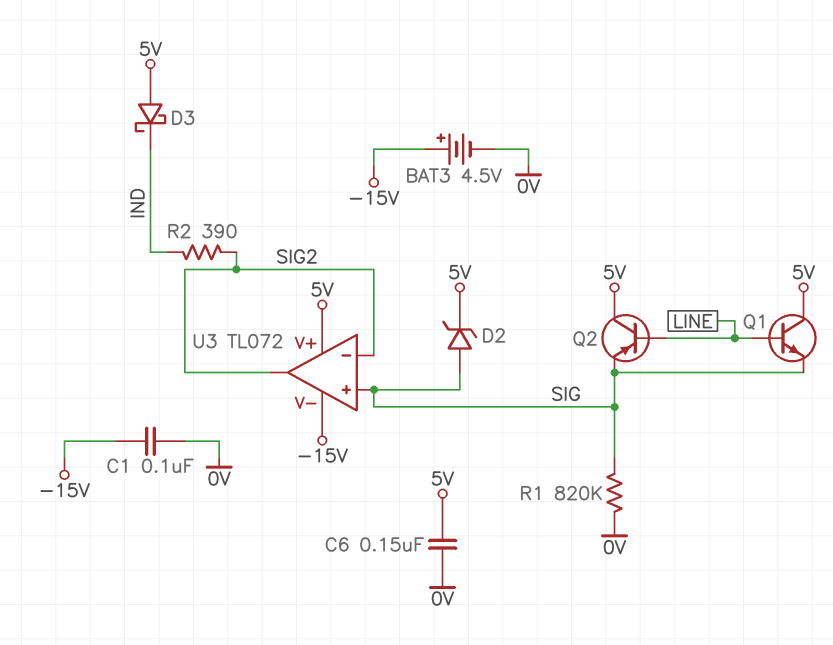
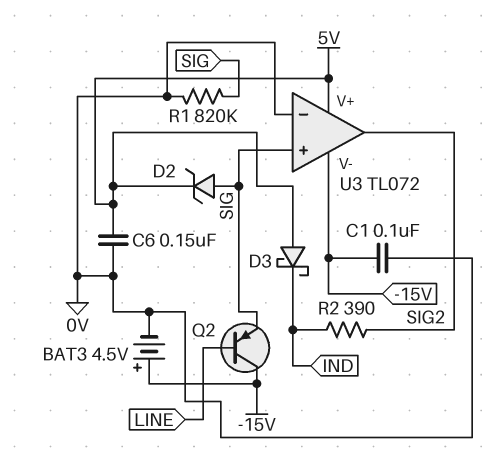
Q1: NPN (B LINE, C 5V, E SIG) -> none
Q2: PNP (B LINE, C 5V, E SIG) -> PNP (B LINE, C -15V, E SIG)
U3 pin in-: SIG2 -> 0V

